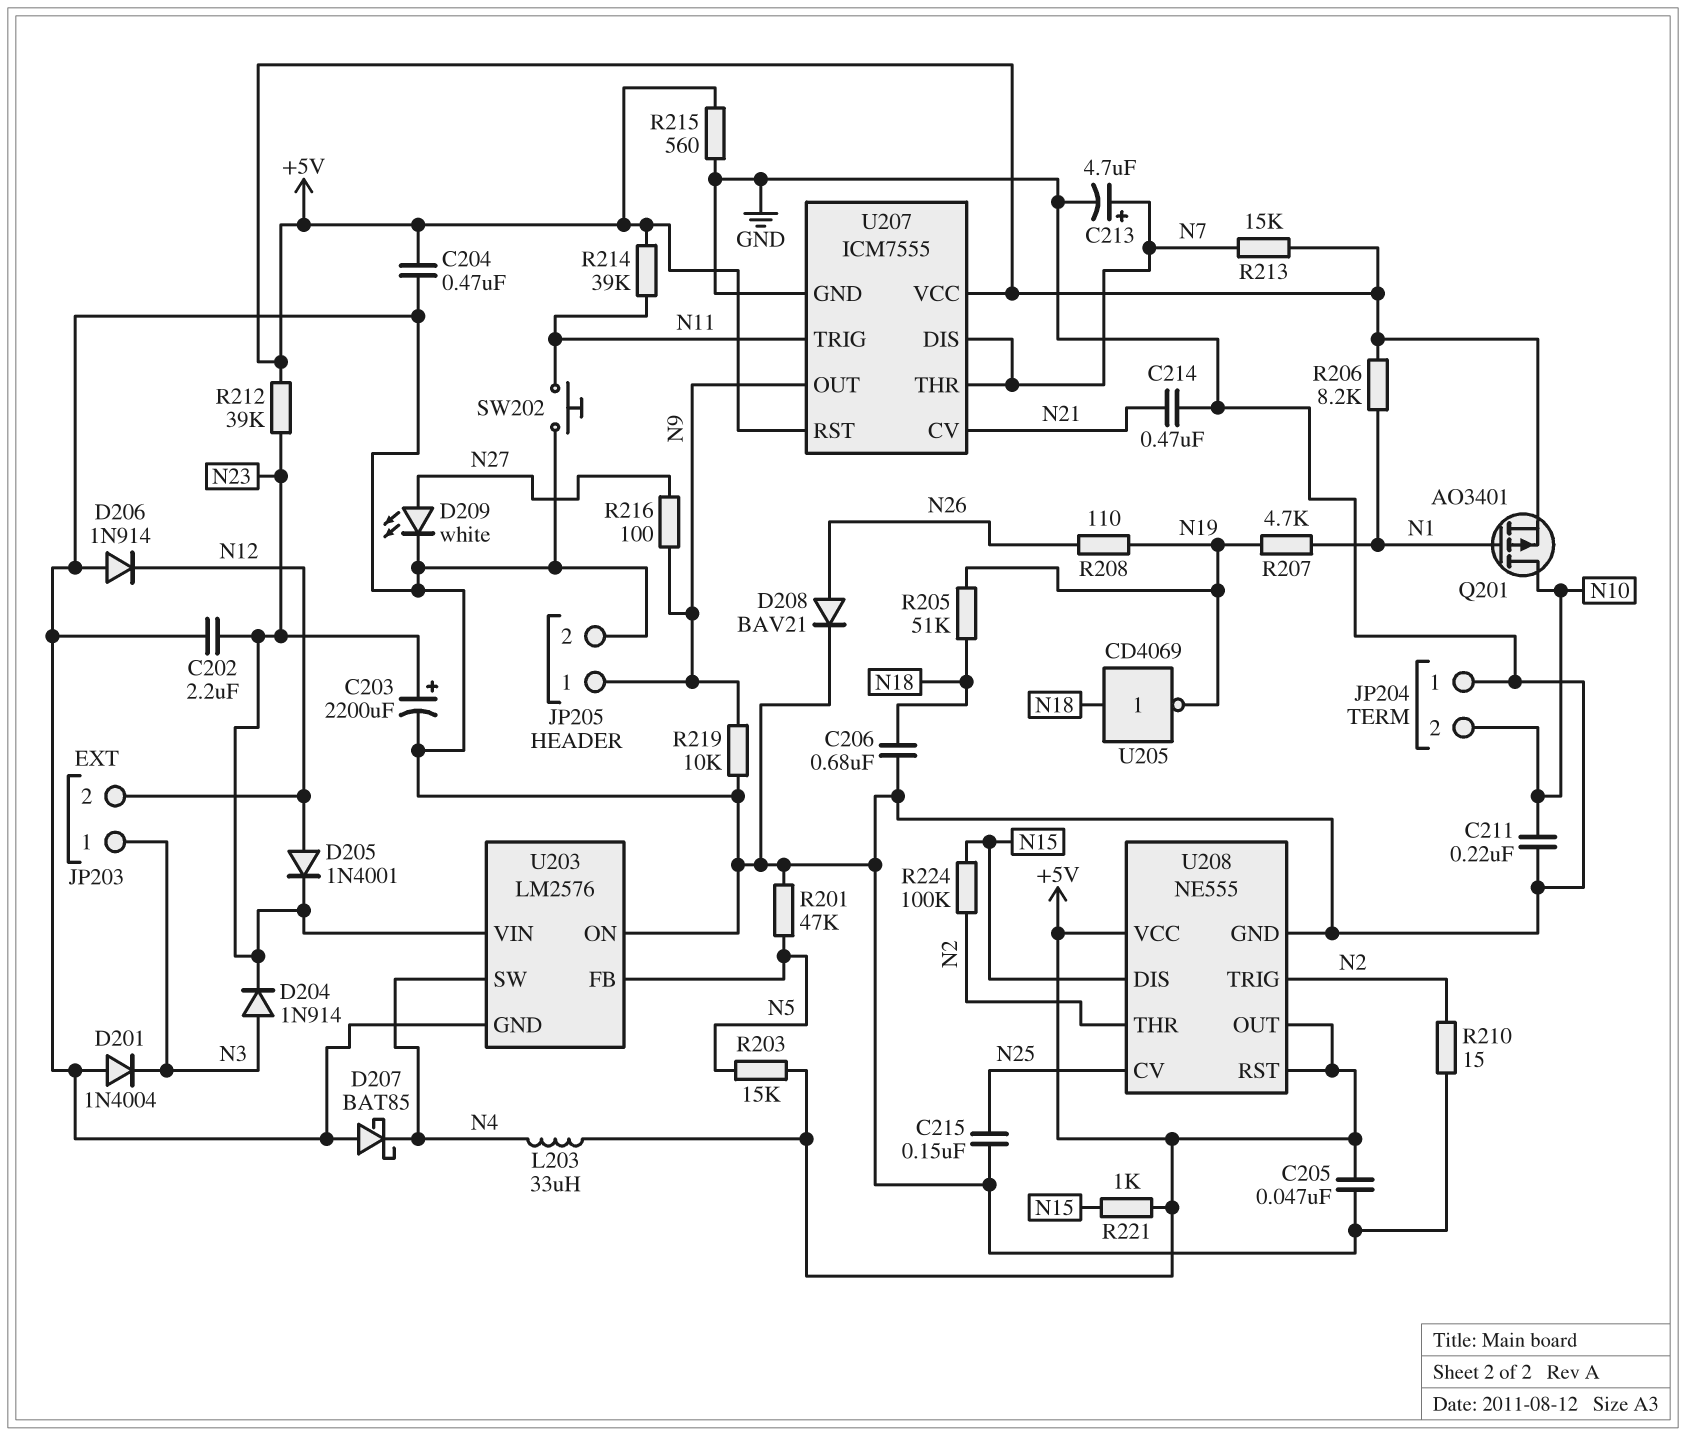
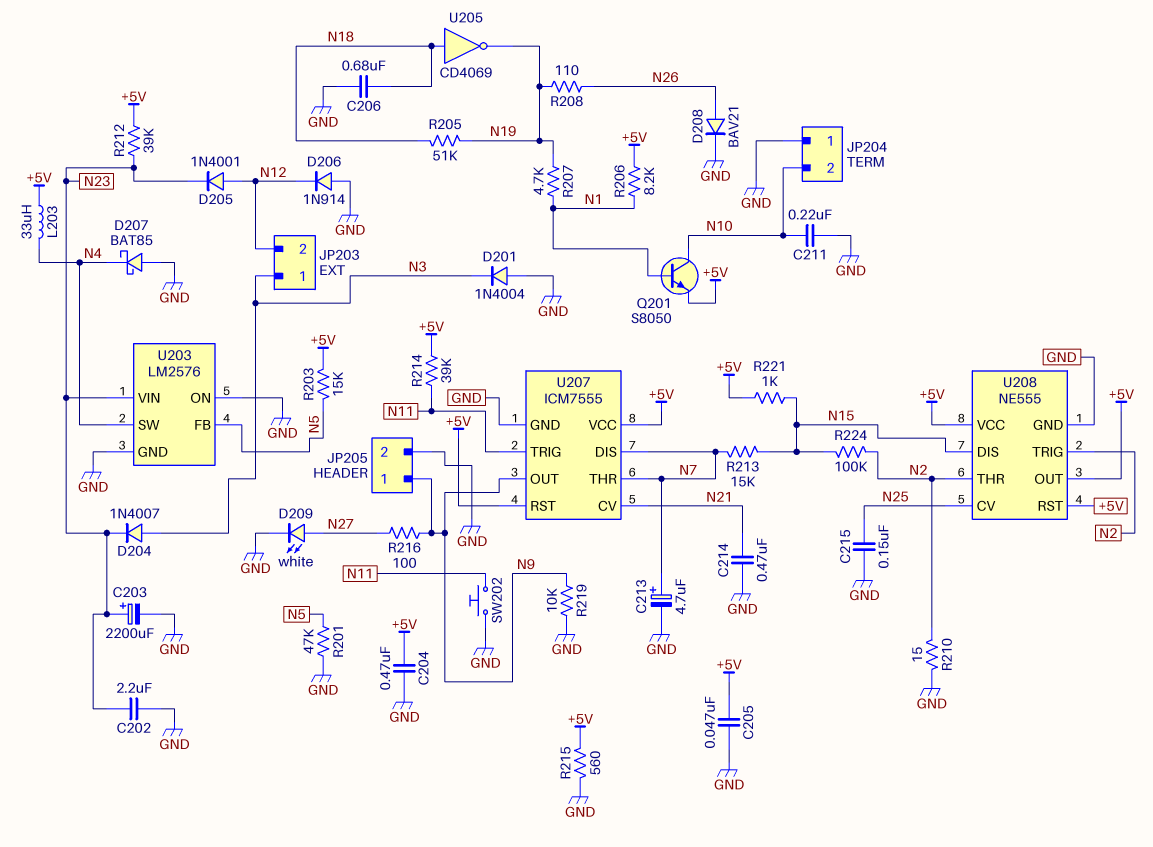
D204: diode 1N914 (A N3, K N23) -> diode 1N4007 (A N3, K N23)
Q201: PMOS AO3401 (G N1, D N10, S +5V) -> NPN S8050 (B N1, C N10, E +5V)
R213: 15k (+5V, N7) -> 15k (N7, N15)

